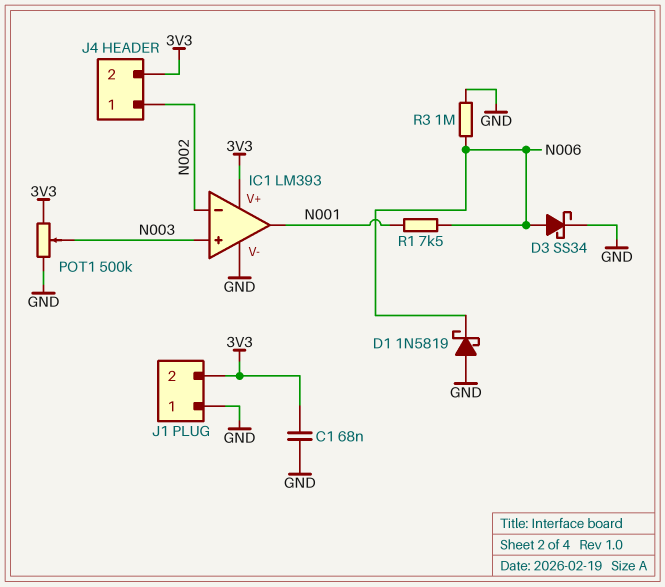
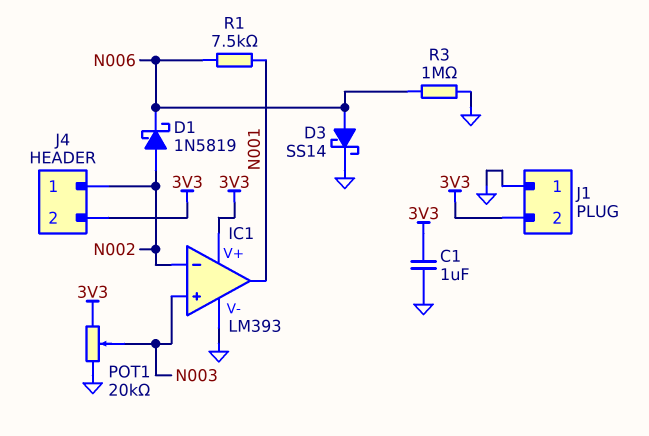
C1: 68nF (3V3, GND) -> 1uF (3V3, GND)
D1: schottky 1N5819 (A GND, K N006) -> schottky 1N5819 (A N002, K N006)
D3: schottky SS34 (A N006, K GND) -> schottky SS14 (A N006, K GND)
POT1: 500k (3V3, GND, wiper N003) -> 20k (3V3, GND, wiper N003)

